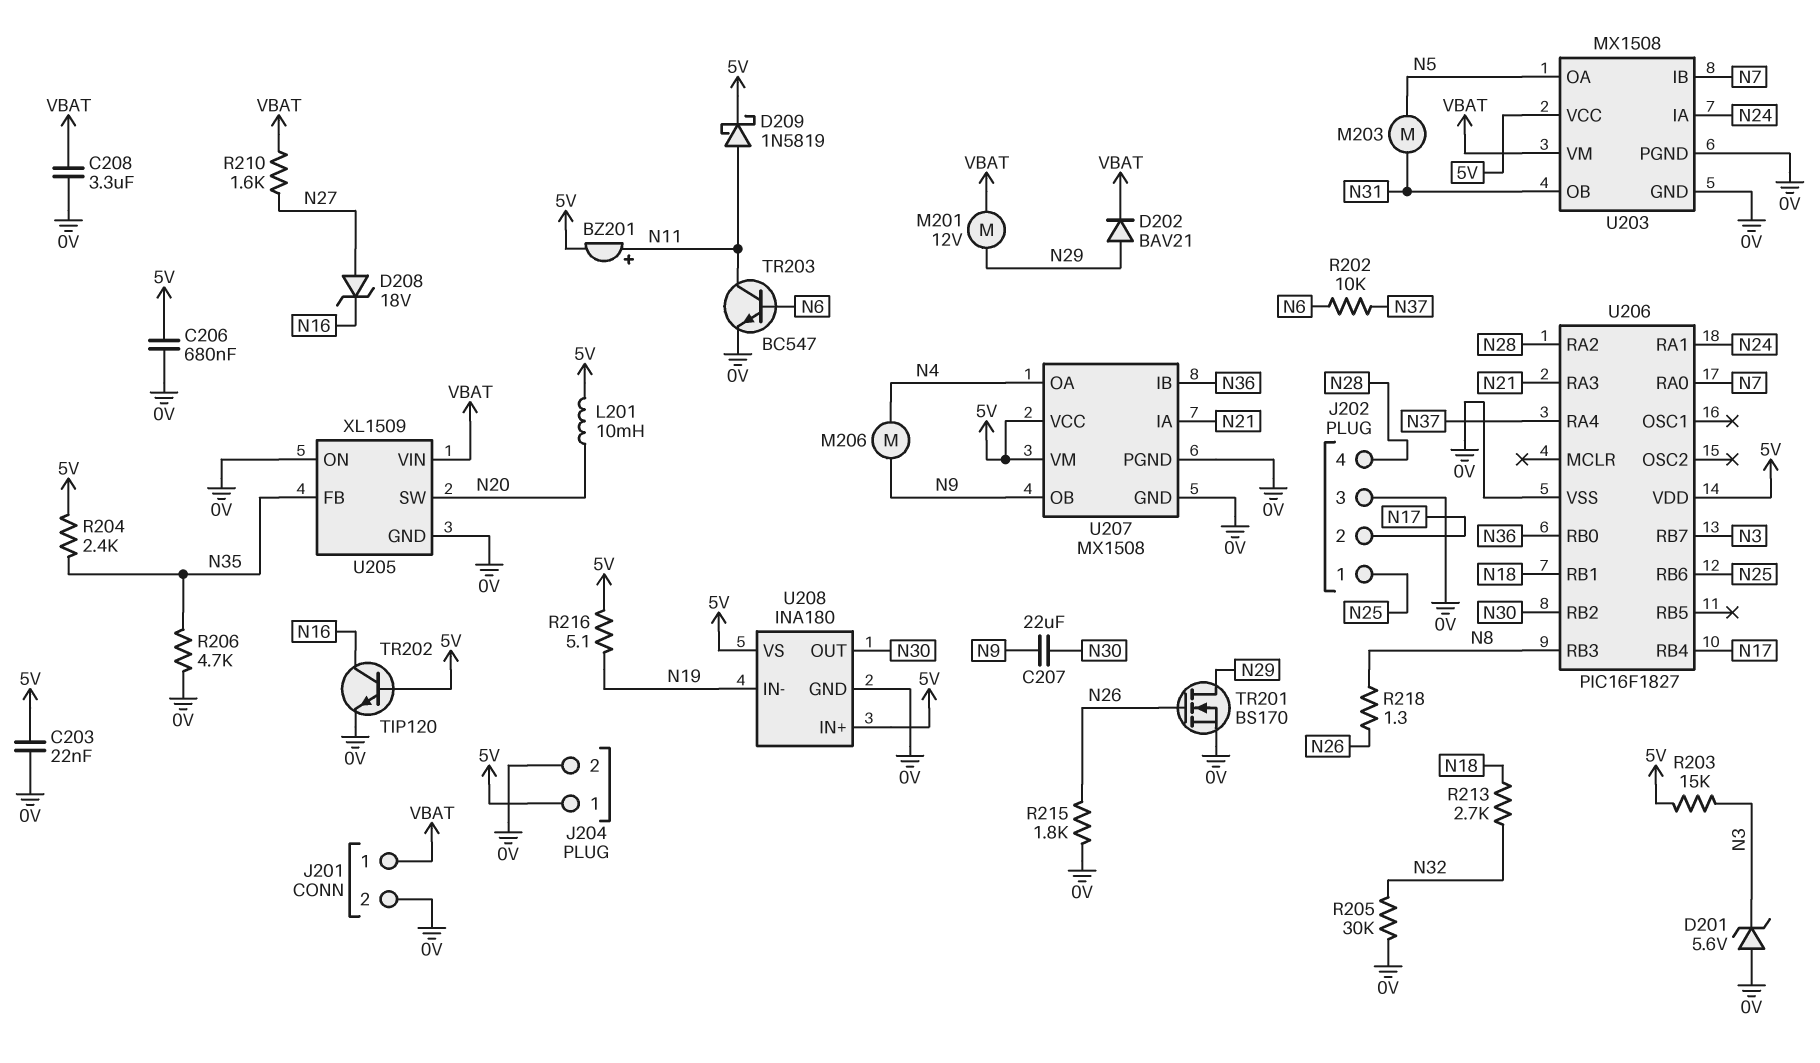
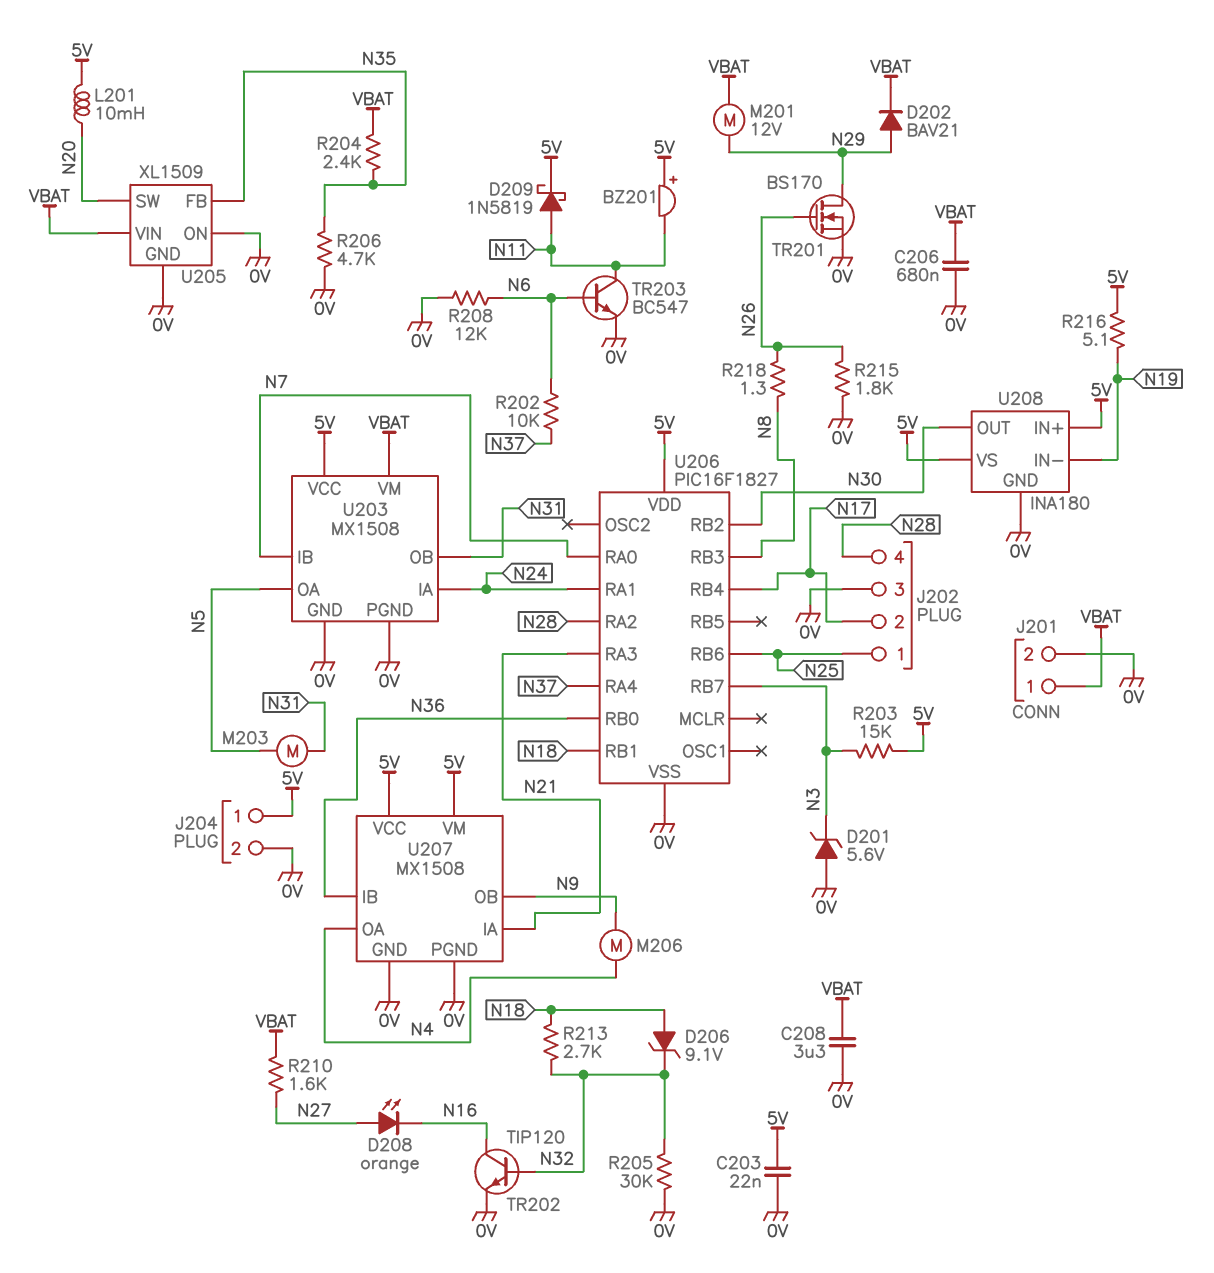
BZ201: buzzer (plus N11, minus 5V) -> buzzer (plus 5V, minus N11)
C206: 680nF (0V, 5V) -> 680nF (0V, VBAT)
C207: 22uF (N9, N30) -> none
D206: none -> zener 9.1V (A N18, K N32)
D208: zener 18V (A N27, K N16) -> LED orange (A N27, K N16)
R204: 2.4k (5V, N35) -> 2.4k (N35, VBAT)
R208: none -> 12k (0V, N6)
TR202: NPN TIP120 (B 5V, C N16, E 0V) -> NPN TIP120 (B N32, C N16, E 0V)

